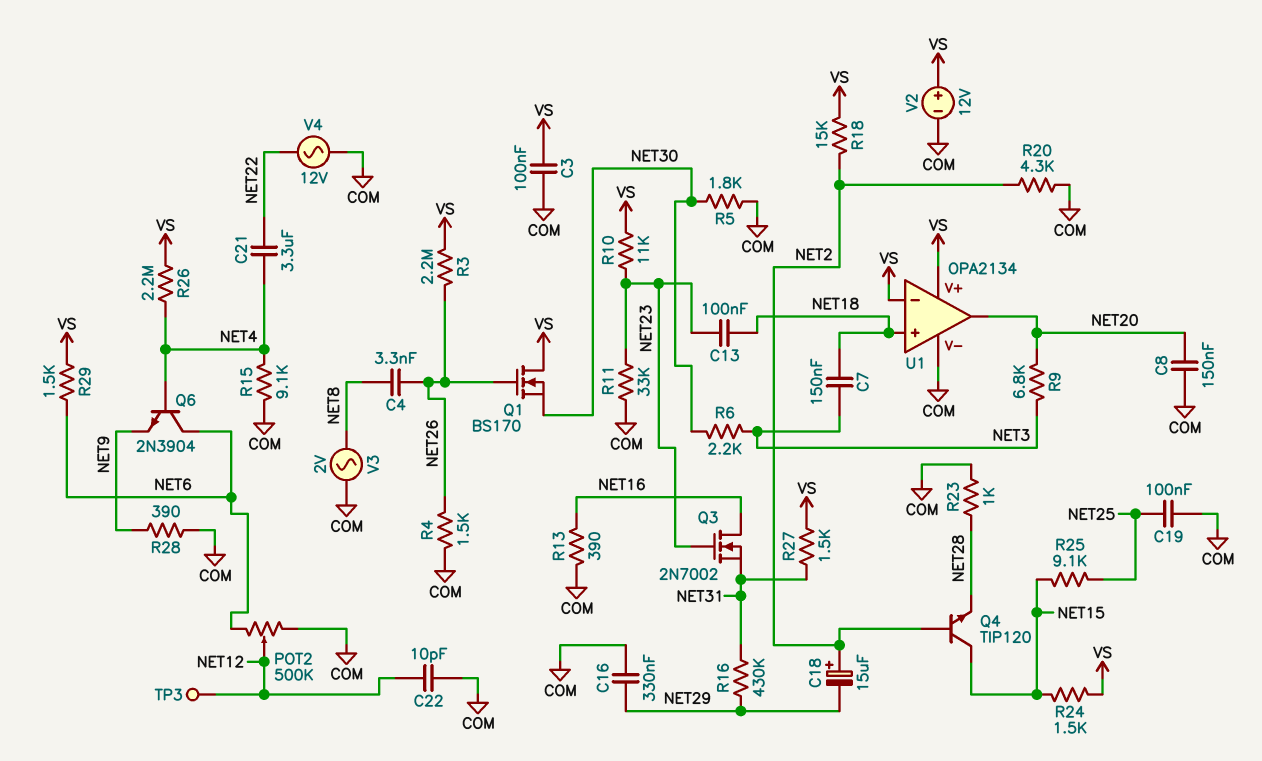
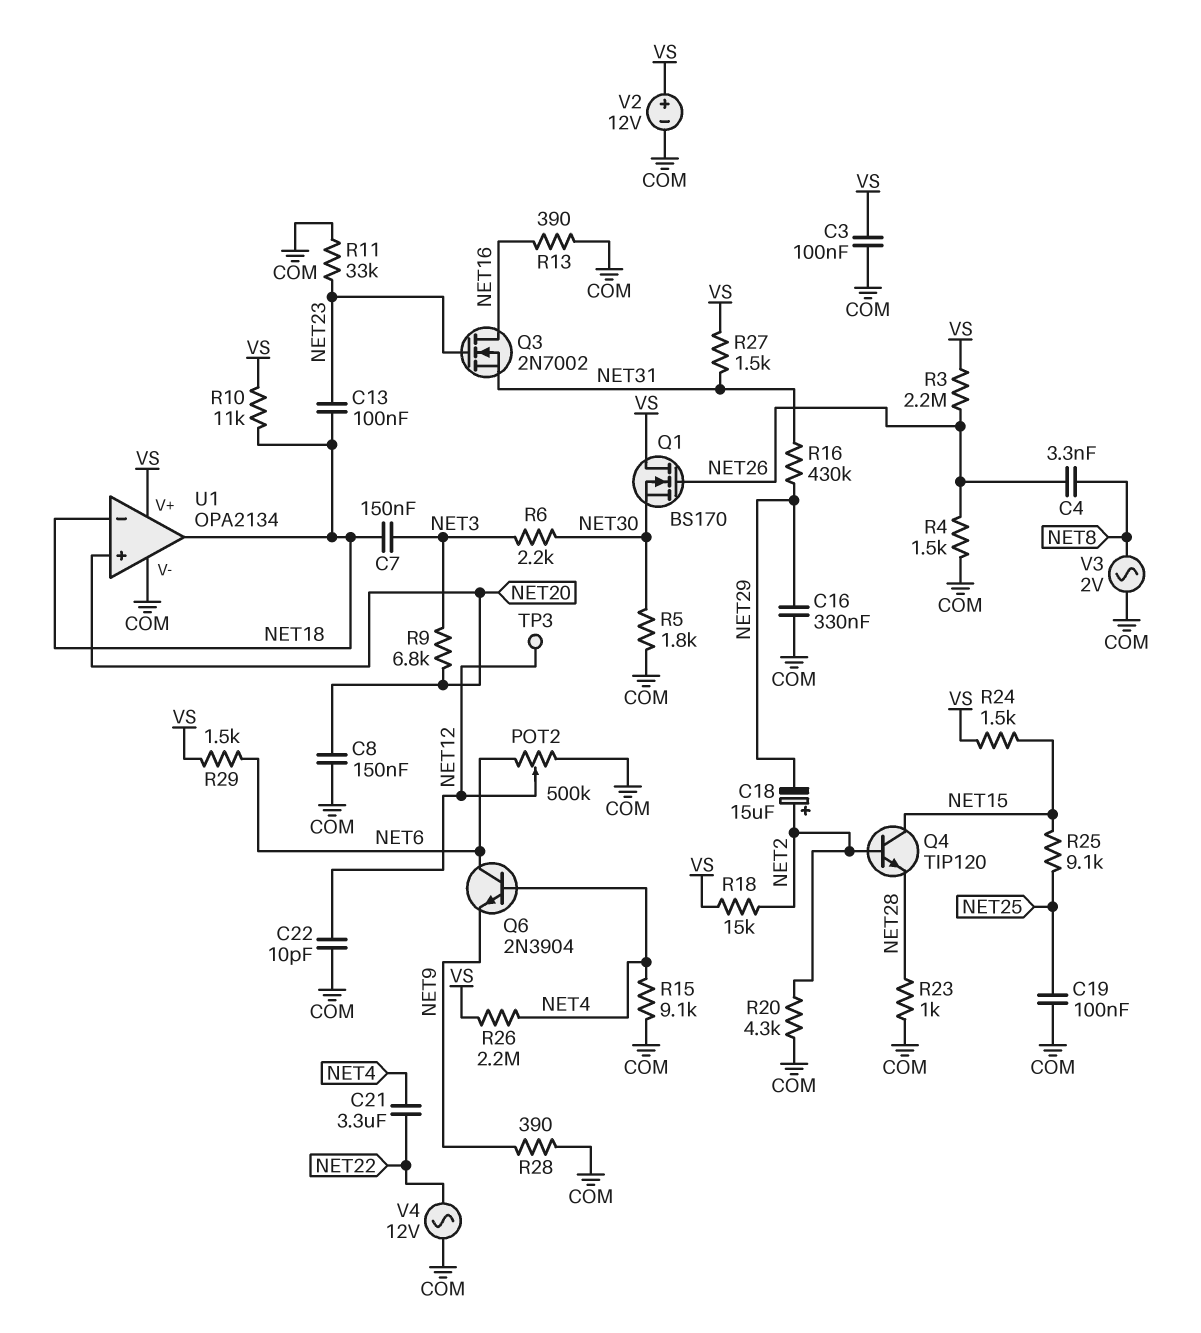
R10: 11k (NET23, VS) -> 11k (NET18, VS)
U1 pin in+: NET18 -> NET20
U1 pin in-: VS -> NET18
U1 pin out: NET20 -> NET18

